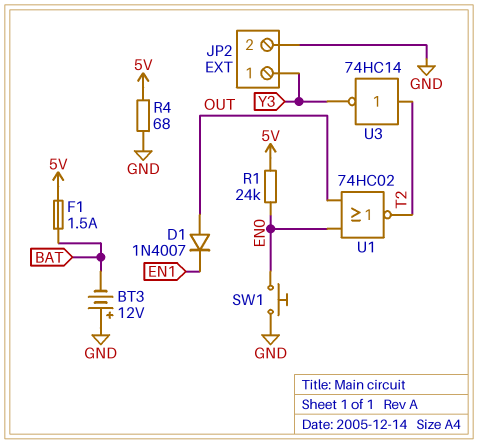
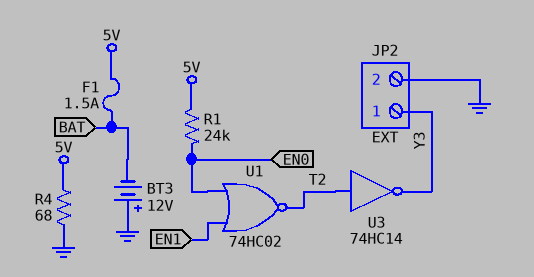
D1: diode 1N4007 (A OUT, K EN1) -> none
SW1: button (EN0, GND) -> none
U1: NOR 74HC02 (in EN0, in OUT, out T2) -> NOR 74HC02 (in EN0, in EN1, out T2)

